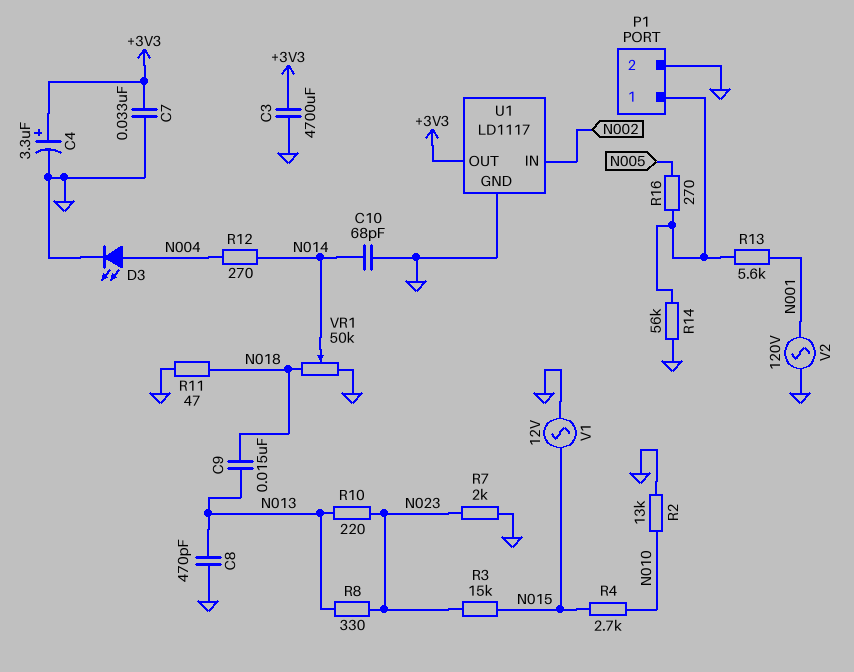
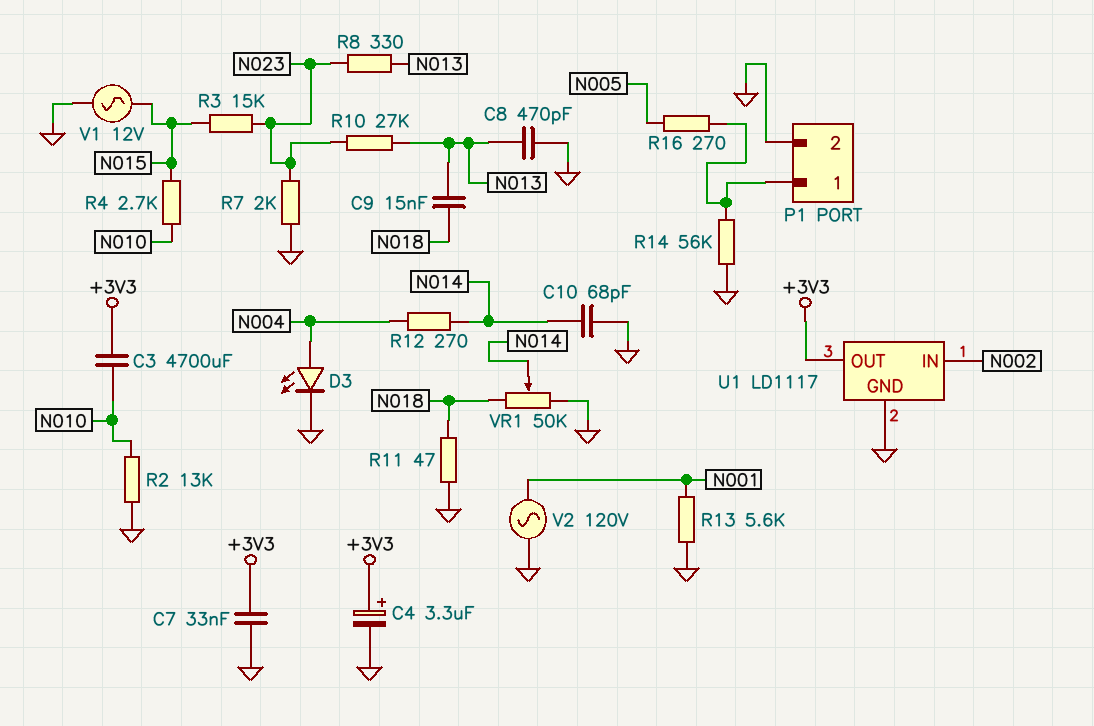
C3: 4700uF (+3V3, GND) -> 4700uF (+3V3, N010)
R10: 220 (N013, N023) -> 27k (N013, N023)
R13: 5.6k (N001, P1/1) -> 5.6k (GND, N001)

